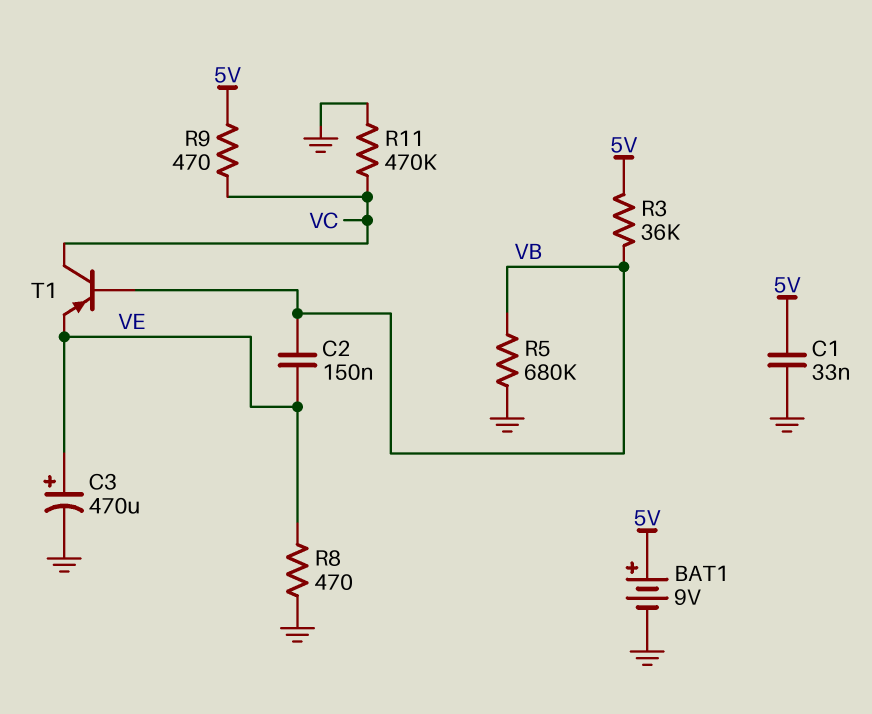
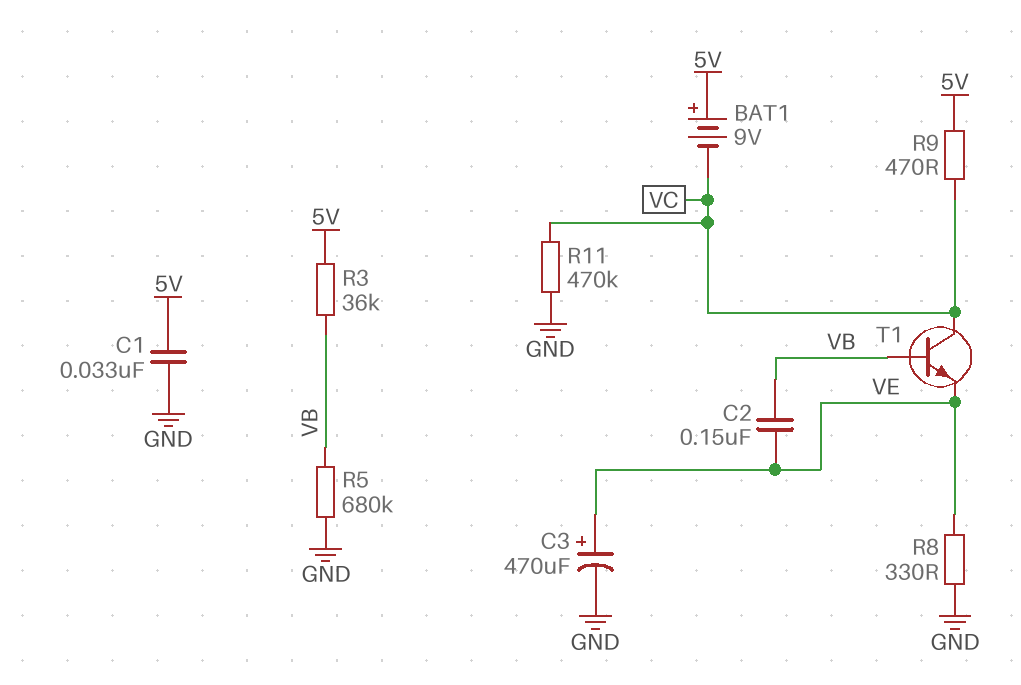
BAT1: 9V (plus 5V, minus GND) -> 9V (plus 5V, minus VC)
R8: 470 (GND, VE) -> 330 (GND, VE)
T1: PNP (B VB, C VC, E VE) -> NPN (B VB, C VC, E VE)

